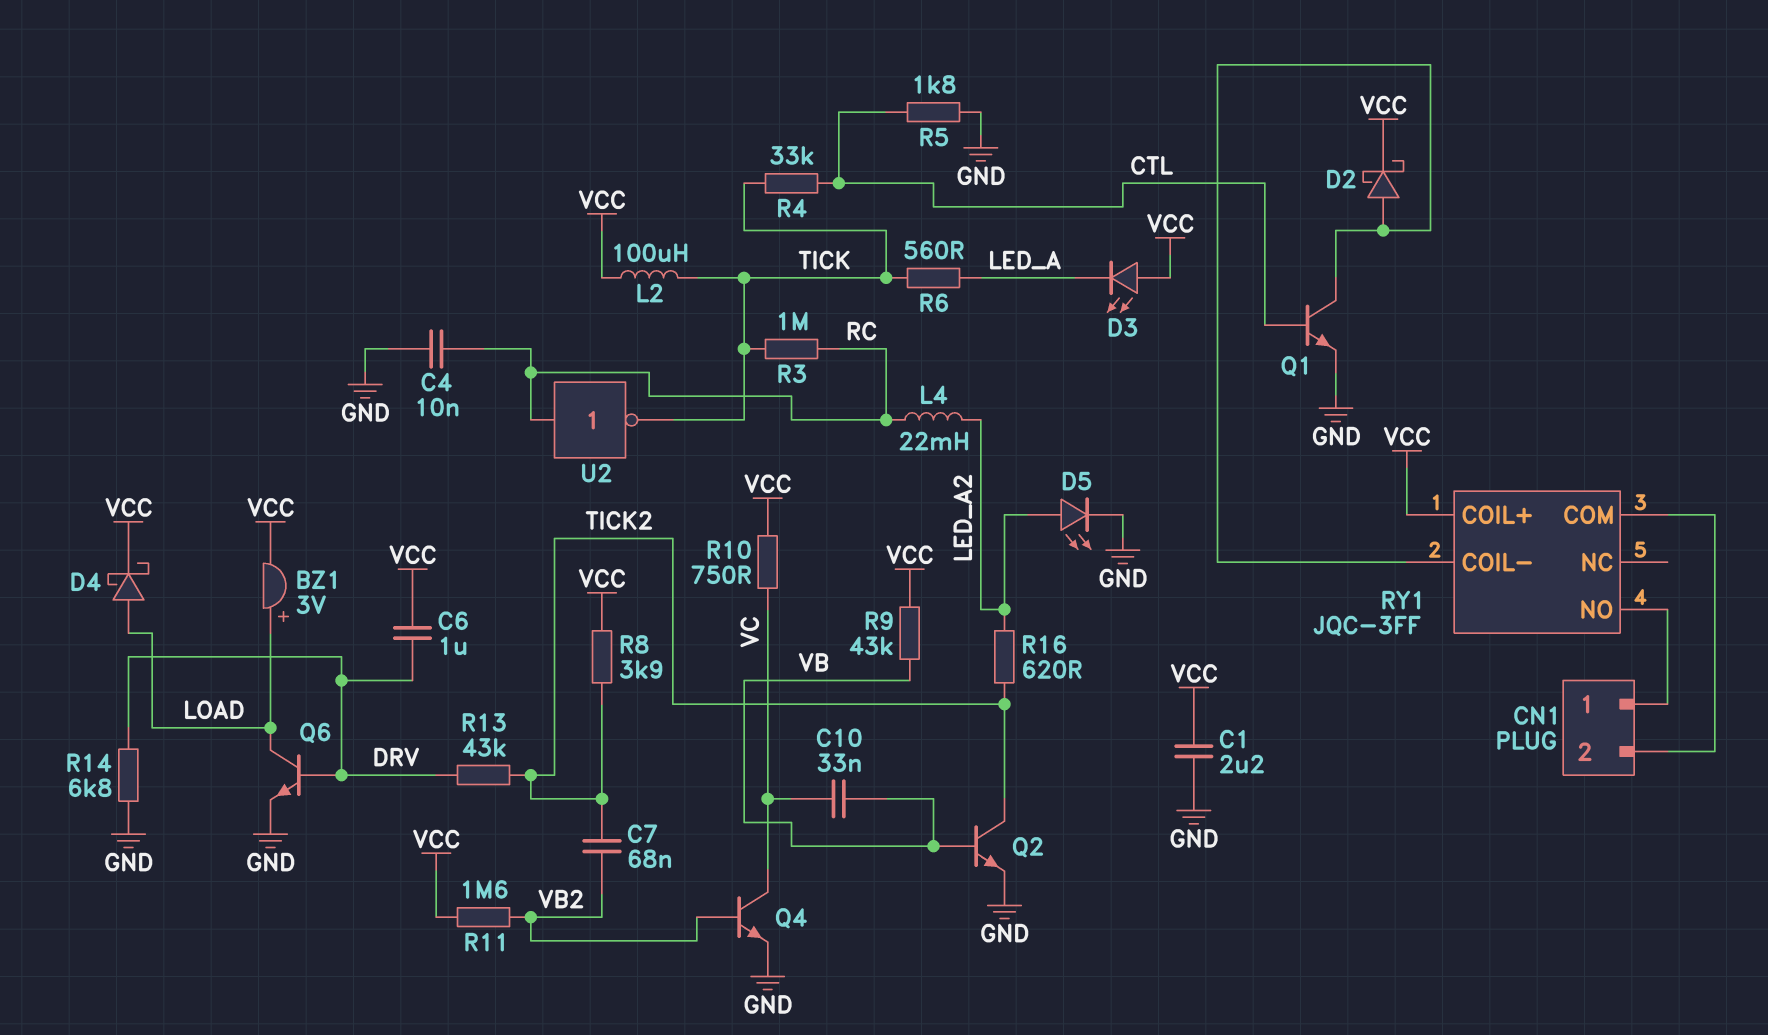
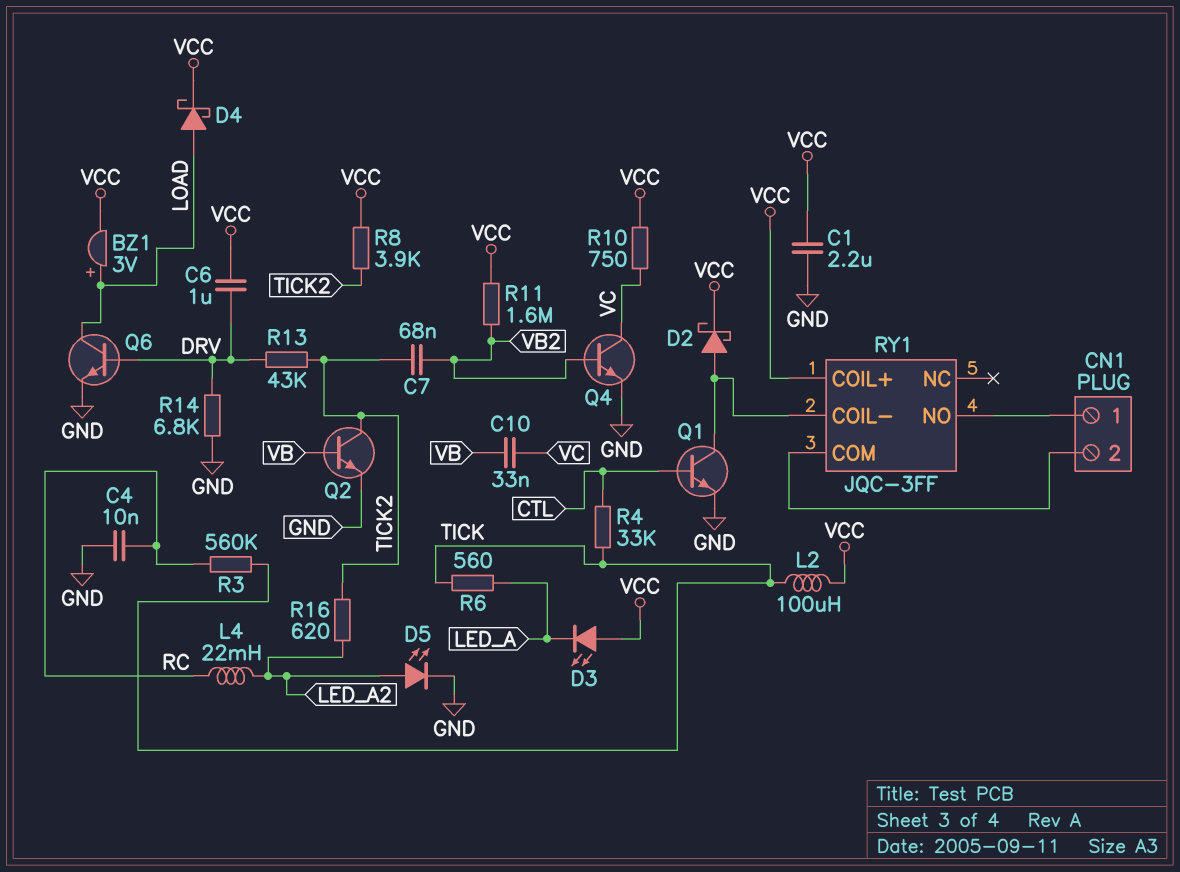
R3: 1M (RC, TICK) -> 560k (RC, TICK)
R5: 1.8k (CTL, GND) -> none
R9: 43k (VB, VCC) -> none
U2: NOT (in RC, out TICK) -> none

